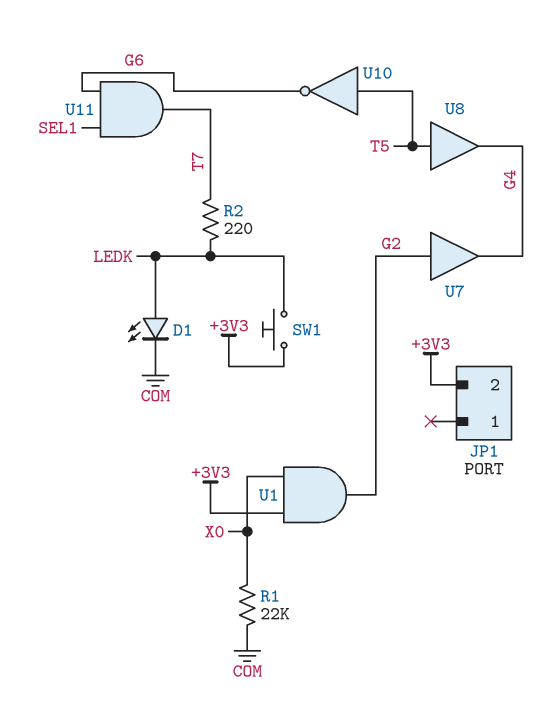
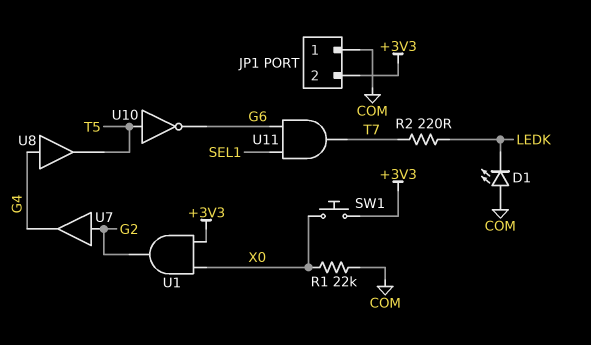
D1: LED (A LEDK, K COM) -> LED (A COM, K LEDK)
JP1 pin 1: none -> COM
SW1: button (+3V3, LEDK) -> button (+3V3, X0)
U8: buffer (in T5, out G4) -> buffer (in G4, out T5)

